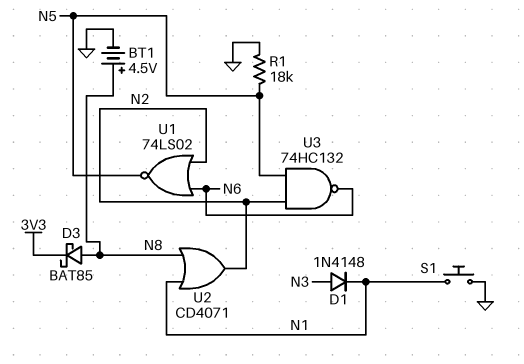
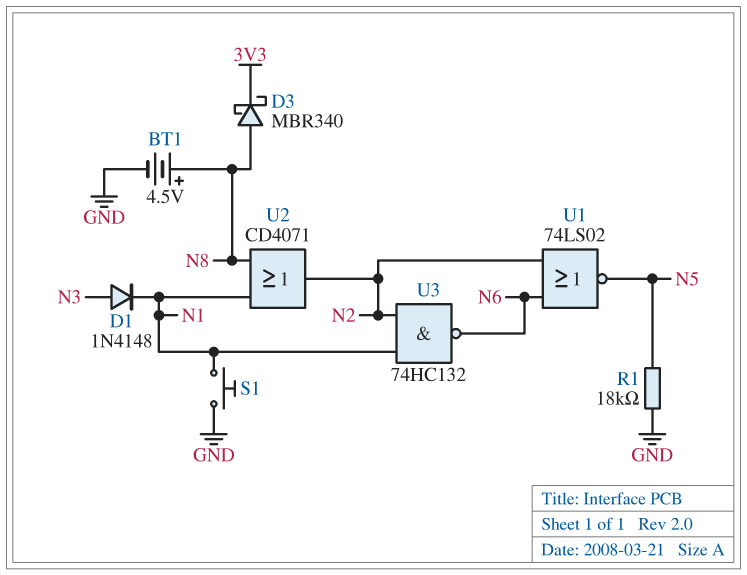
D3: schottky BAT85 (A N8, K 3V3) -> schottky MBR340 (A N8, K 3V3)
U3: NAND 74HC132 (in N2, in N5, out N6) -> NAND 74HC132 (in N1, in N2, out N6)

